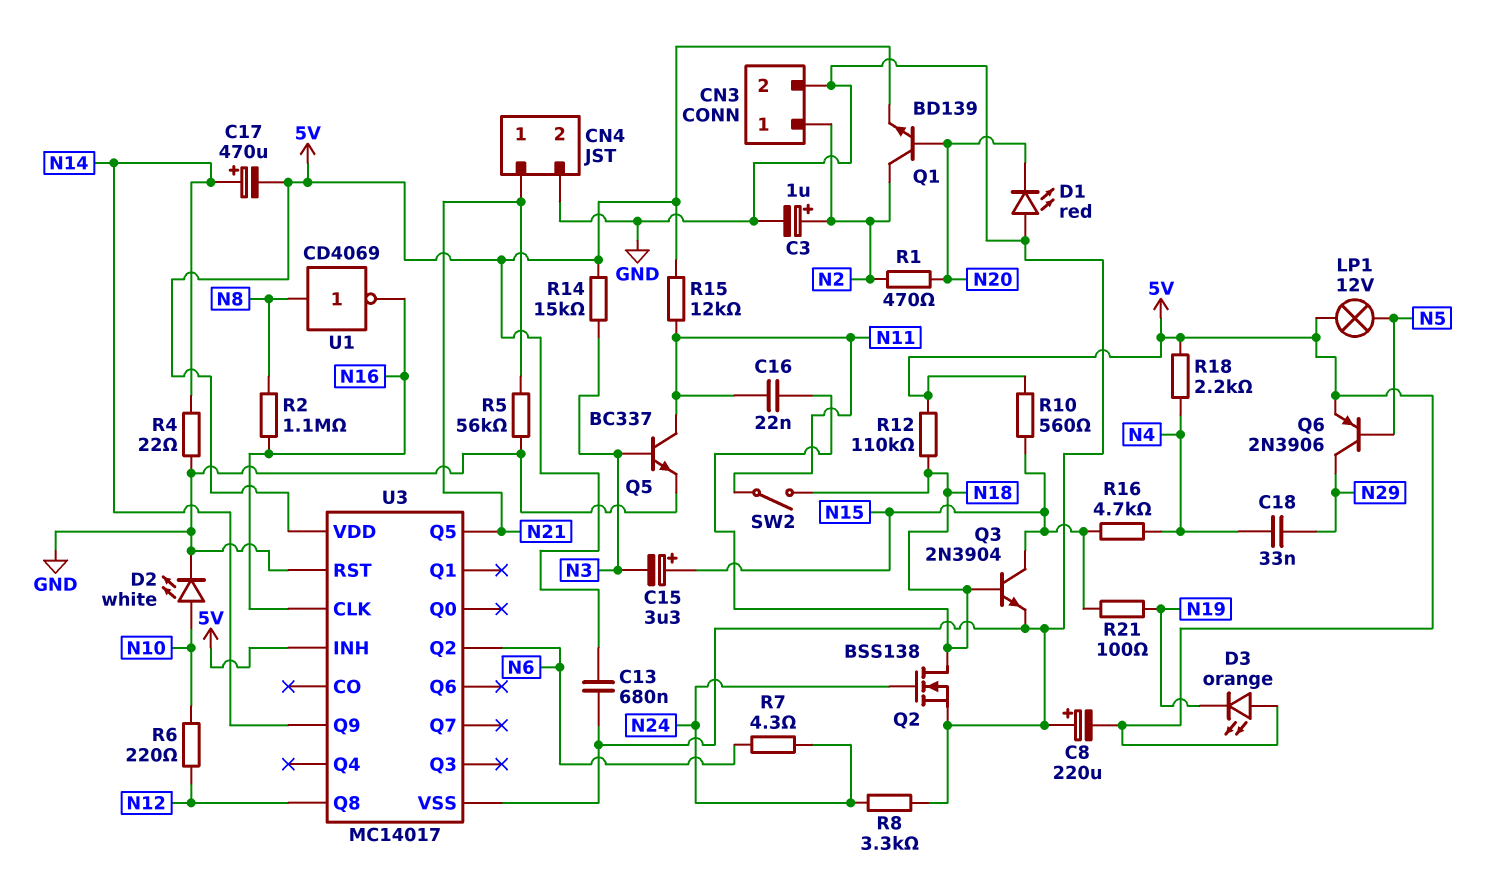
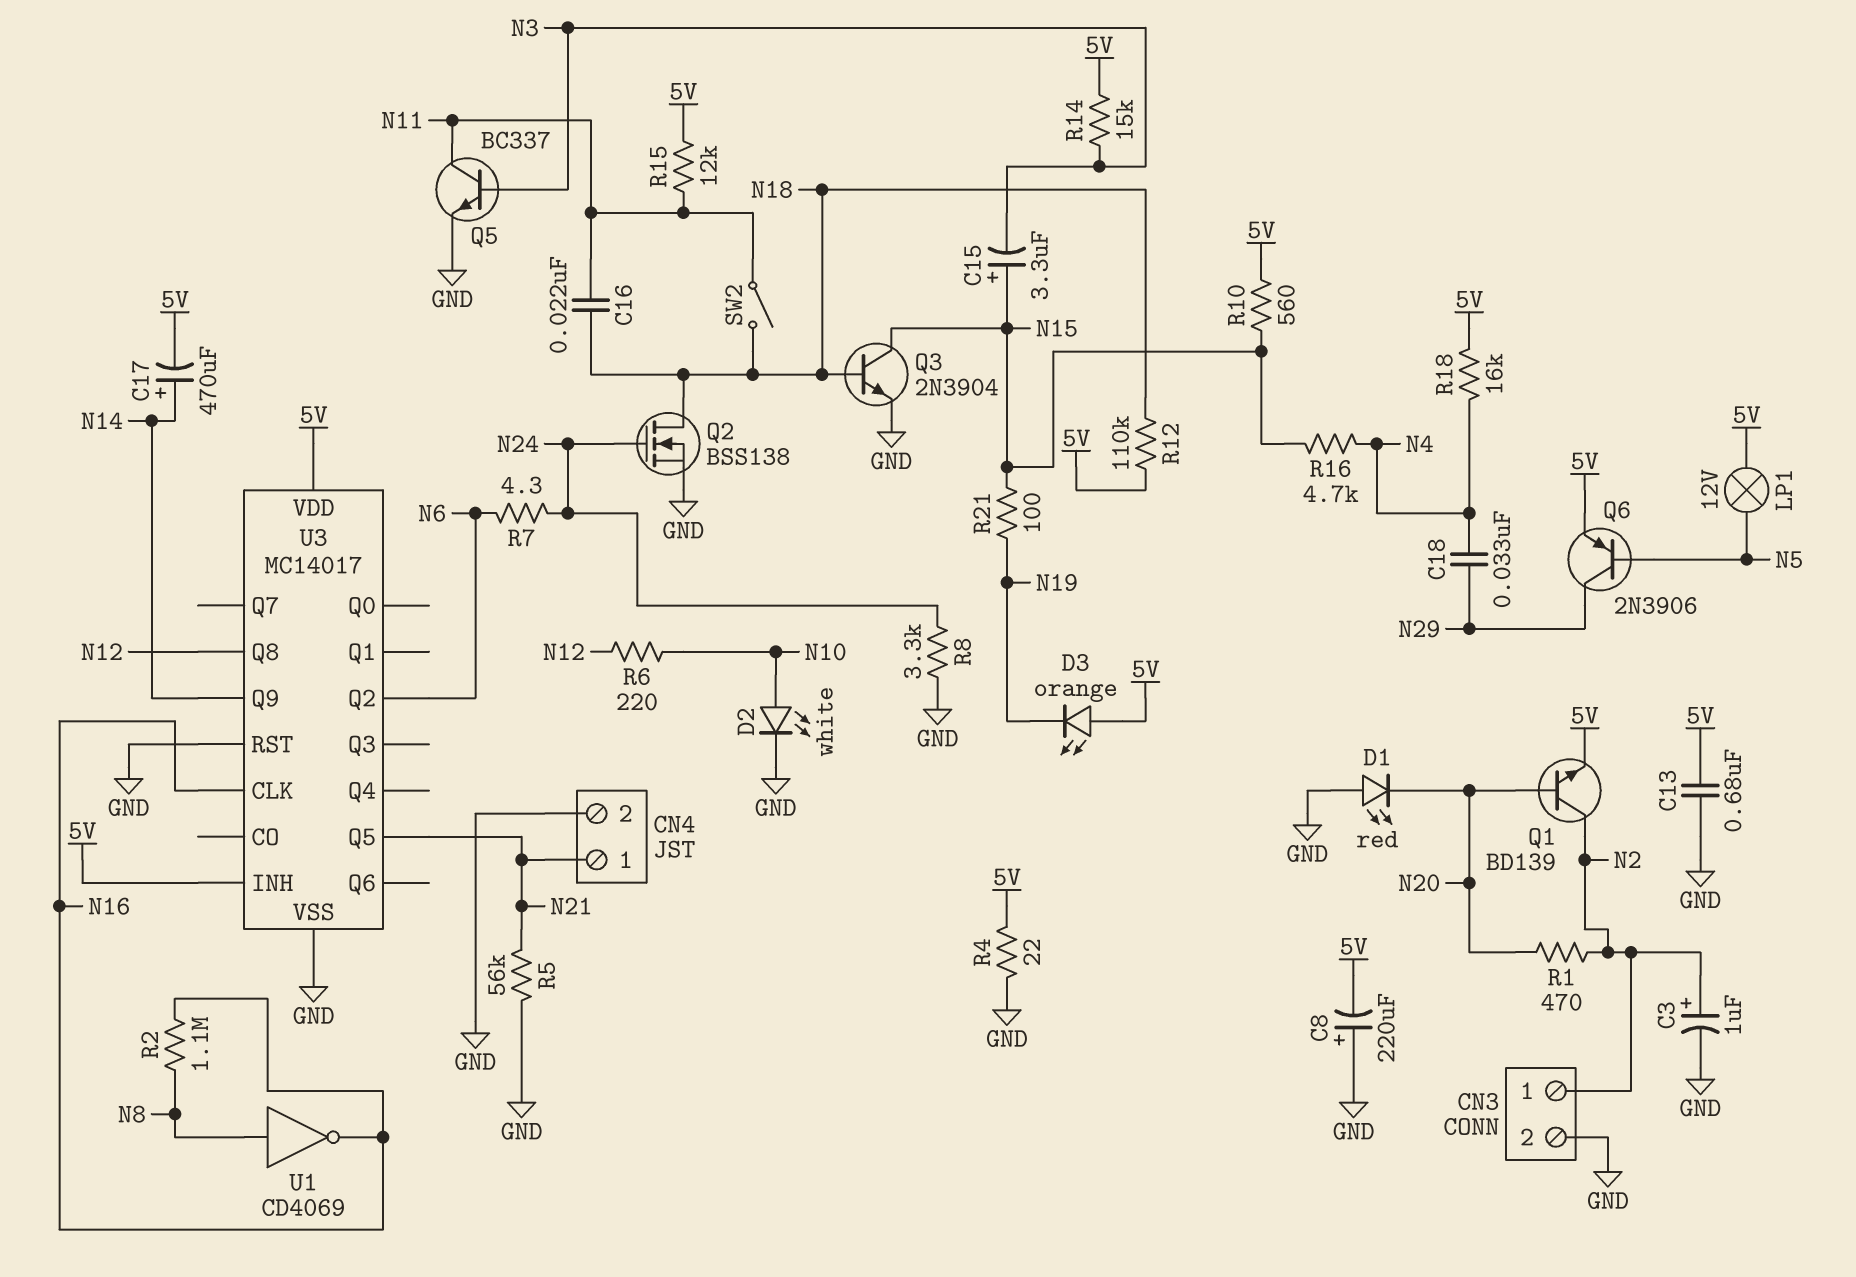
R4: 22 (GND, N14) -> 22 (5V, GND)
R18: 2.2k (5V, N4) -> 16k (5V, N4)

